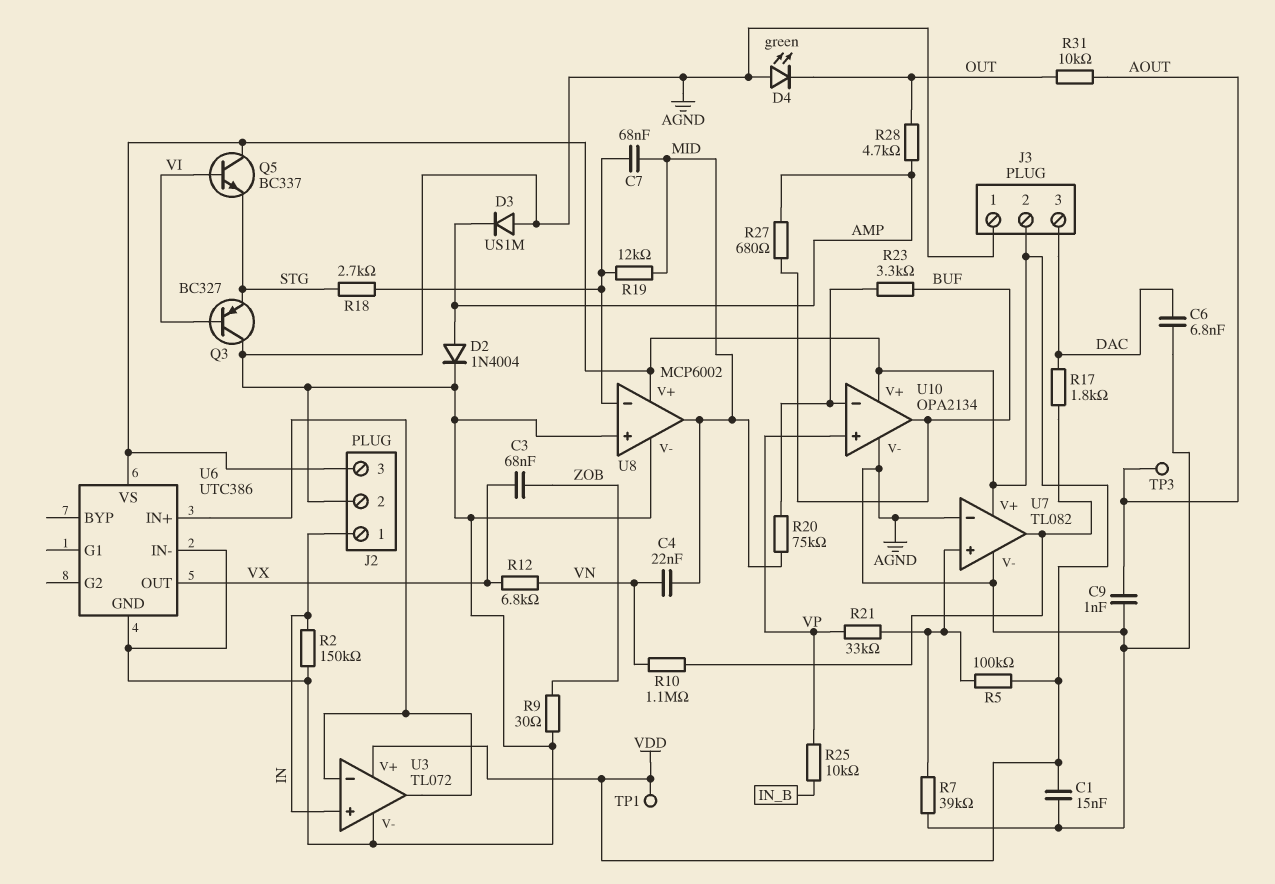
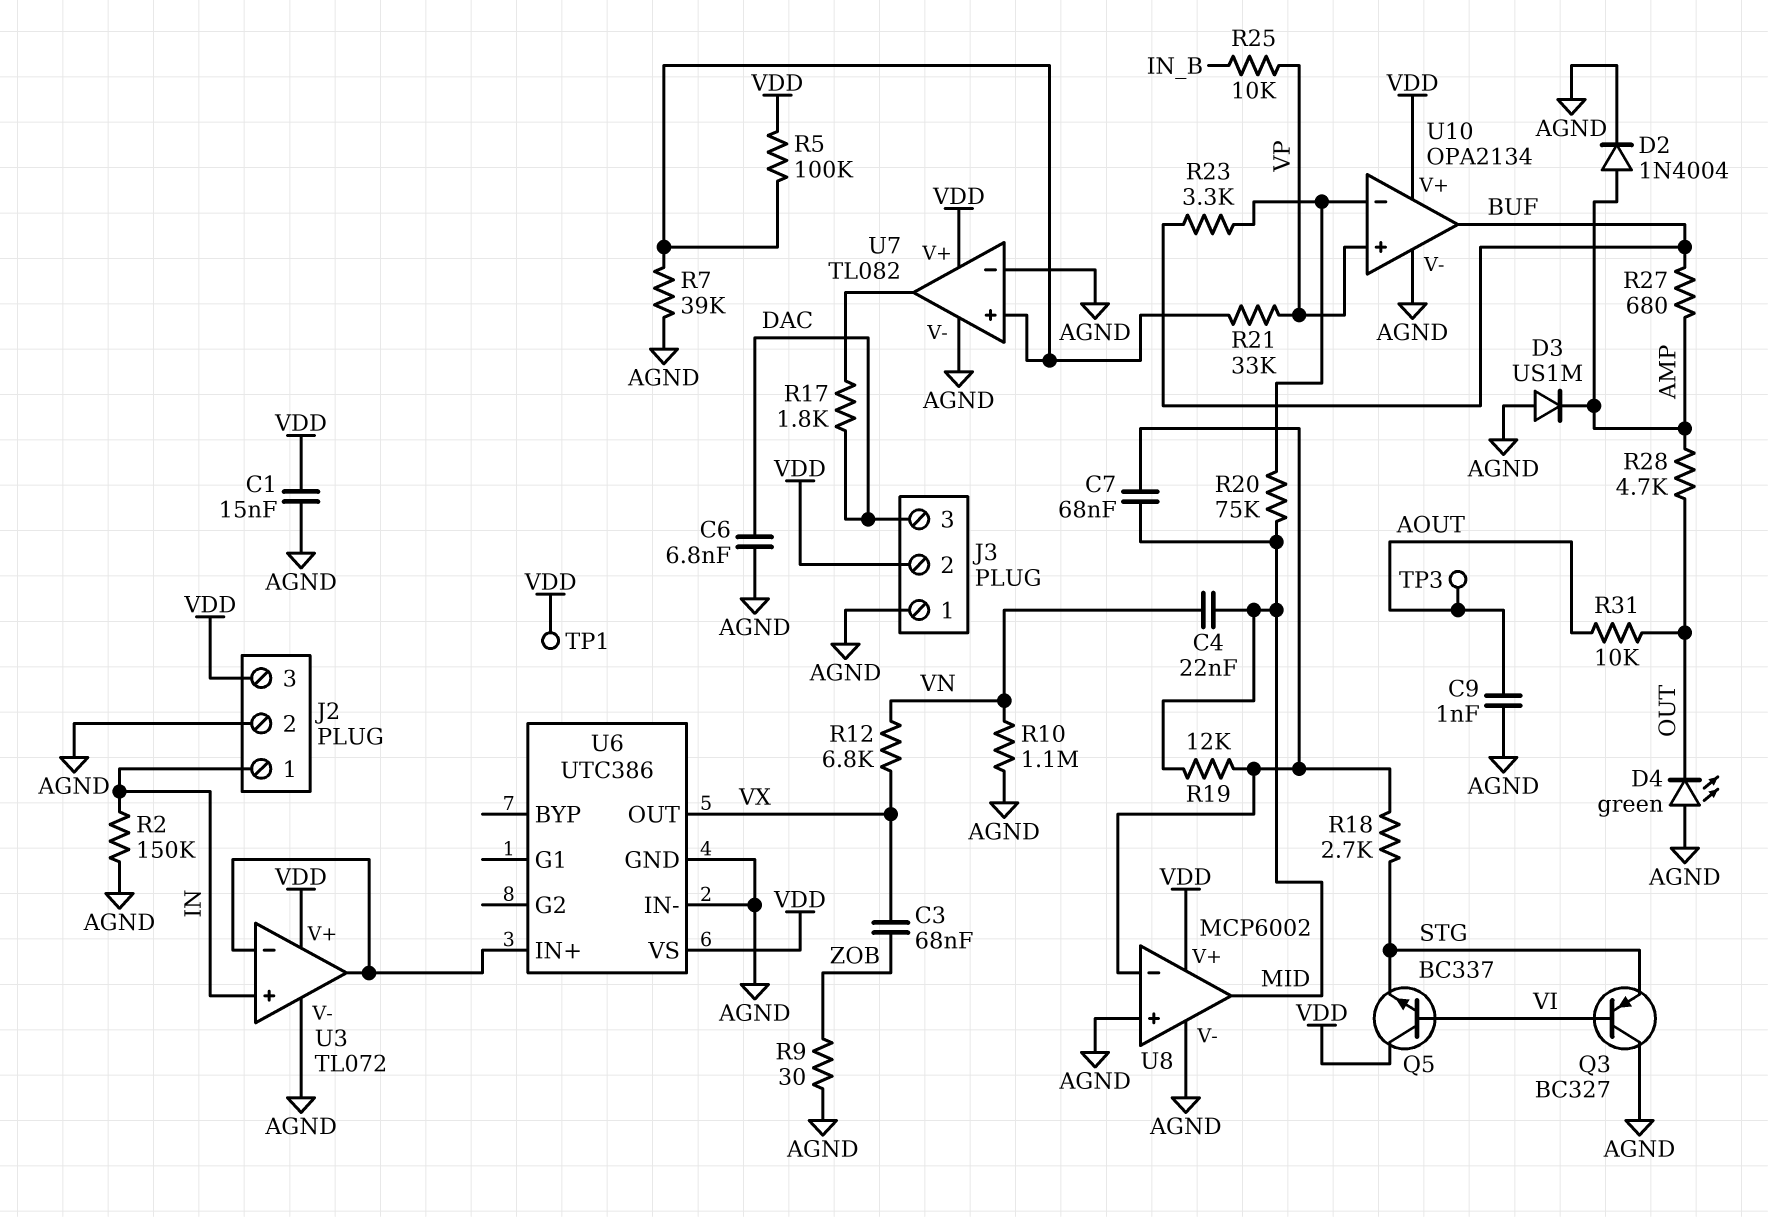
R10: 1.1M (U7/out, VN) -> 1.1M (AGND, VN)

